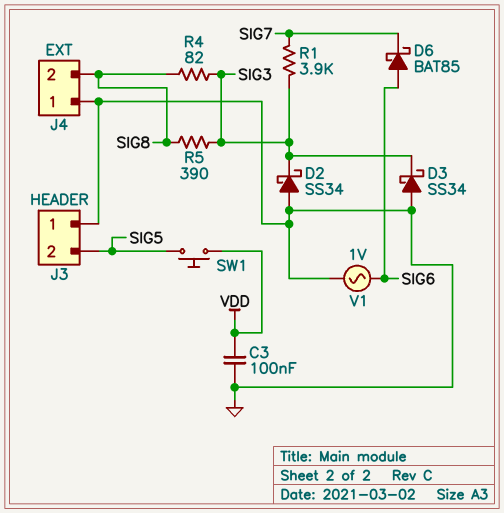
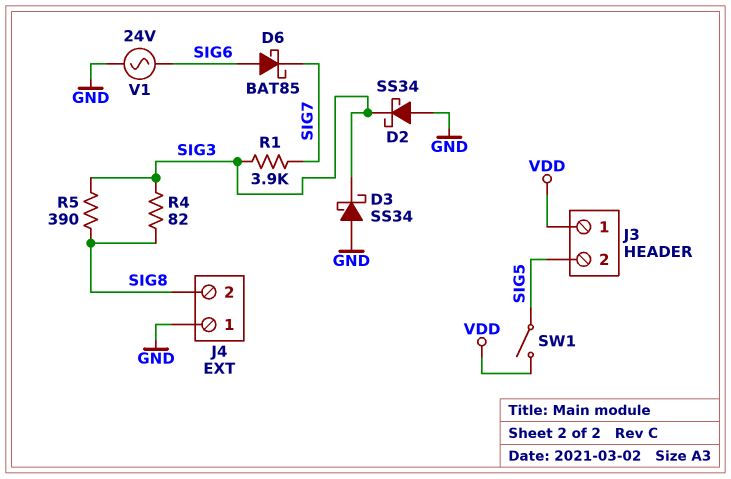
C3: 100nF (GND, VDD) -> none
J3 pin 1: GND -> VDD
SW1: button (SIG5, VDD) -> switch (SIG5, VDD)
V1: AC 1V (GND, SIG6) -> AC 24V (GND, SIG6)

